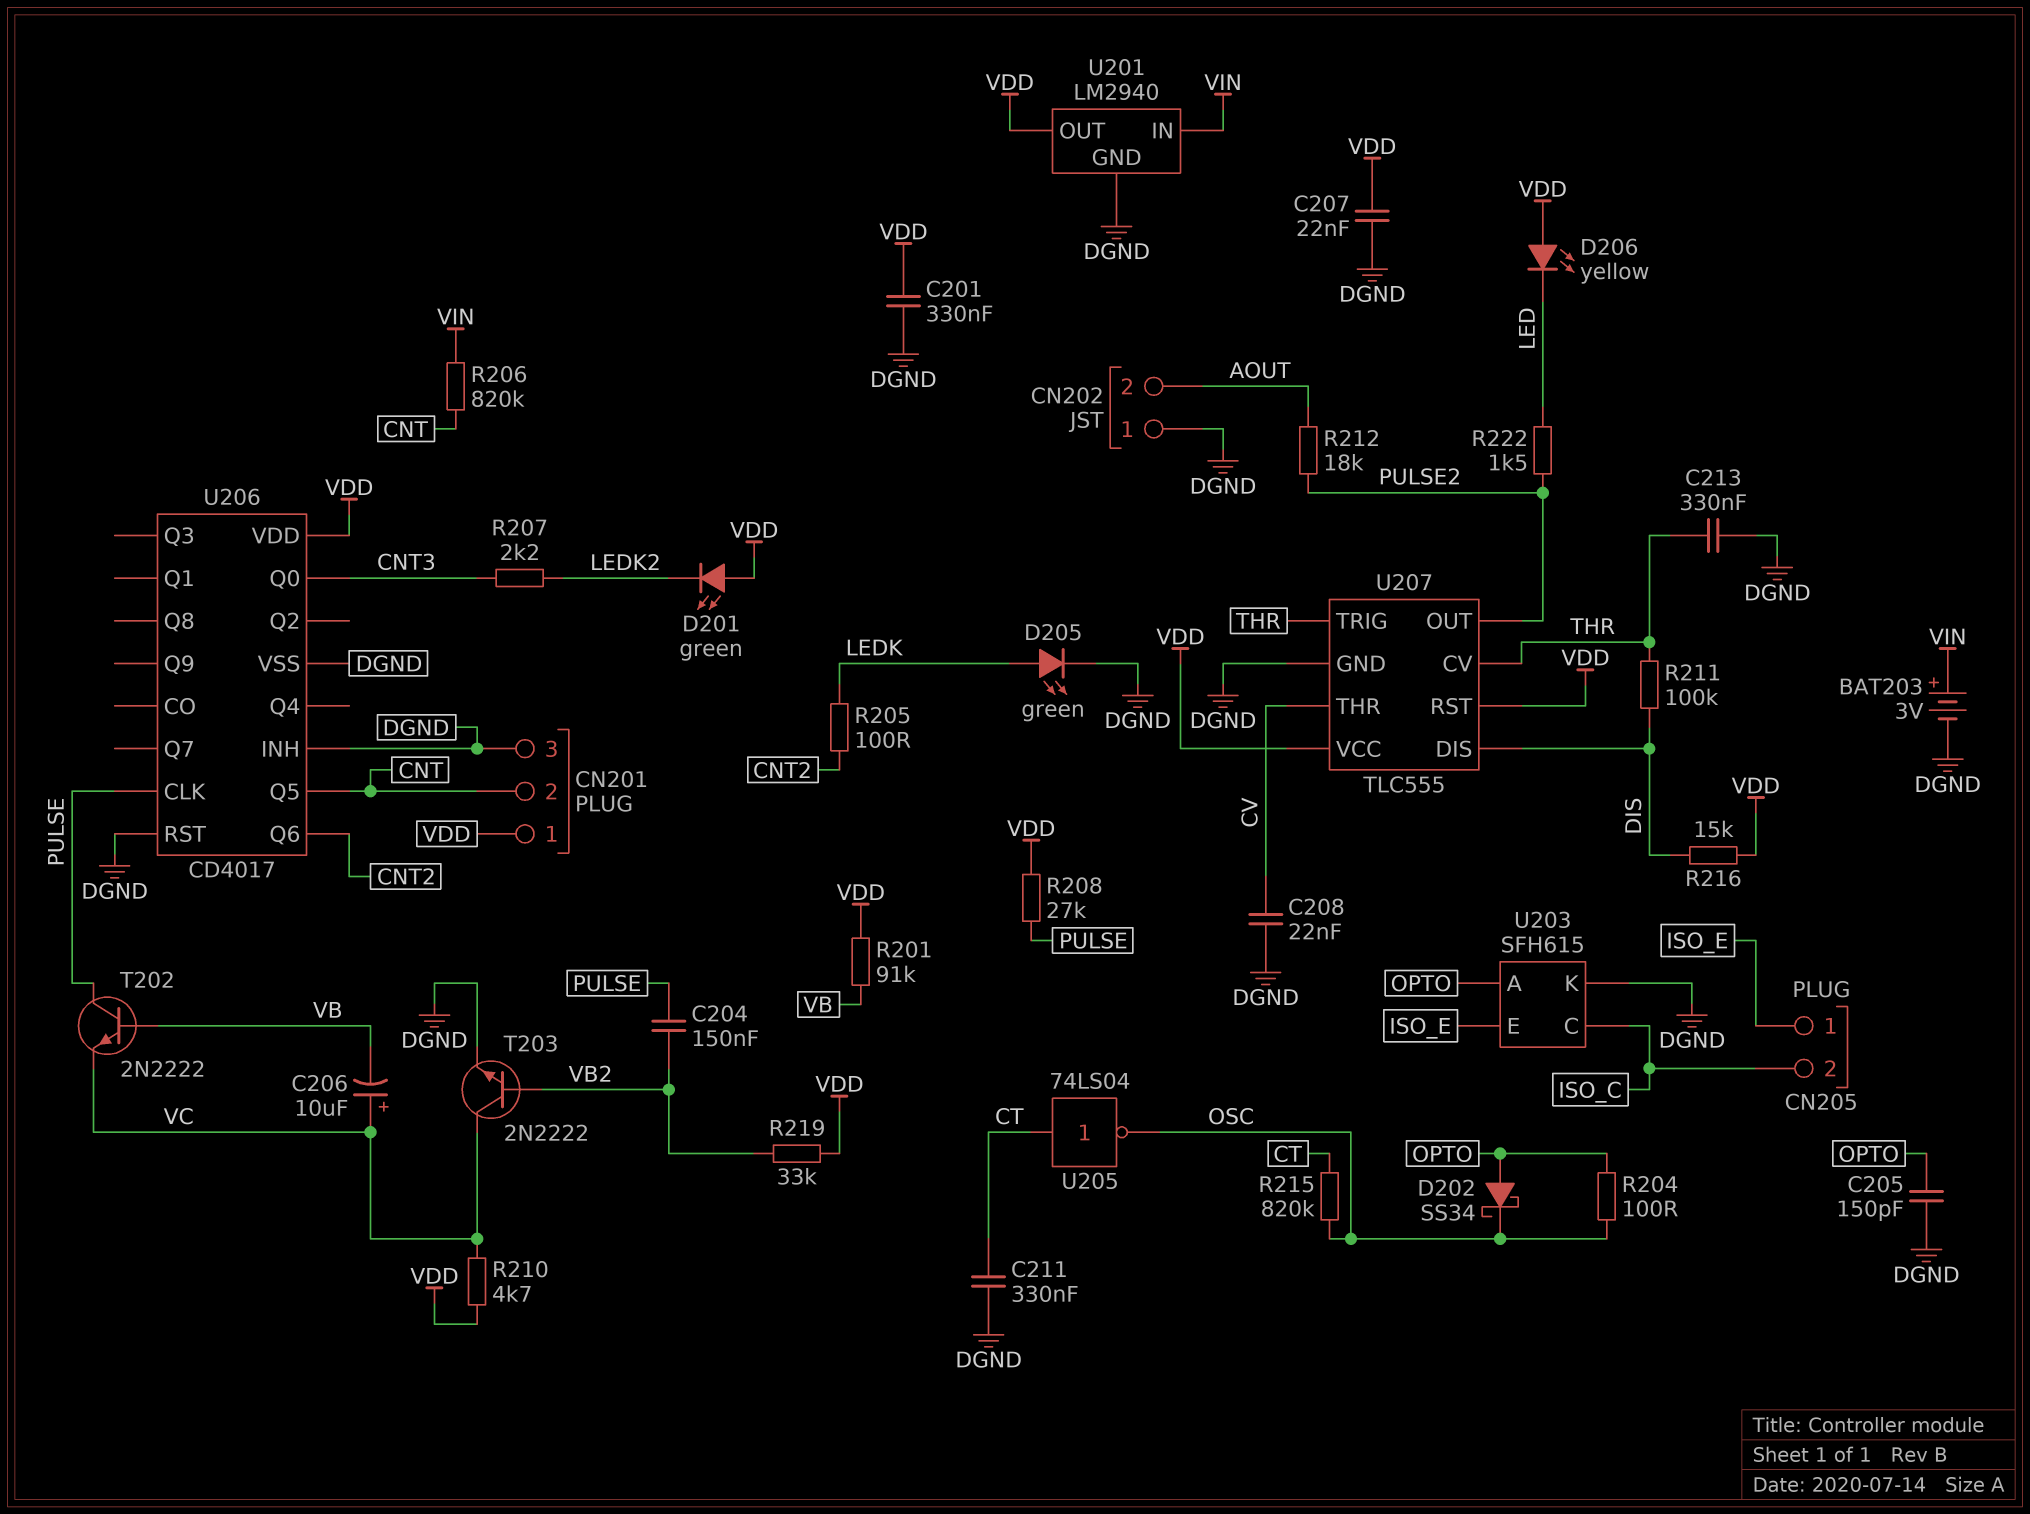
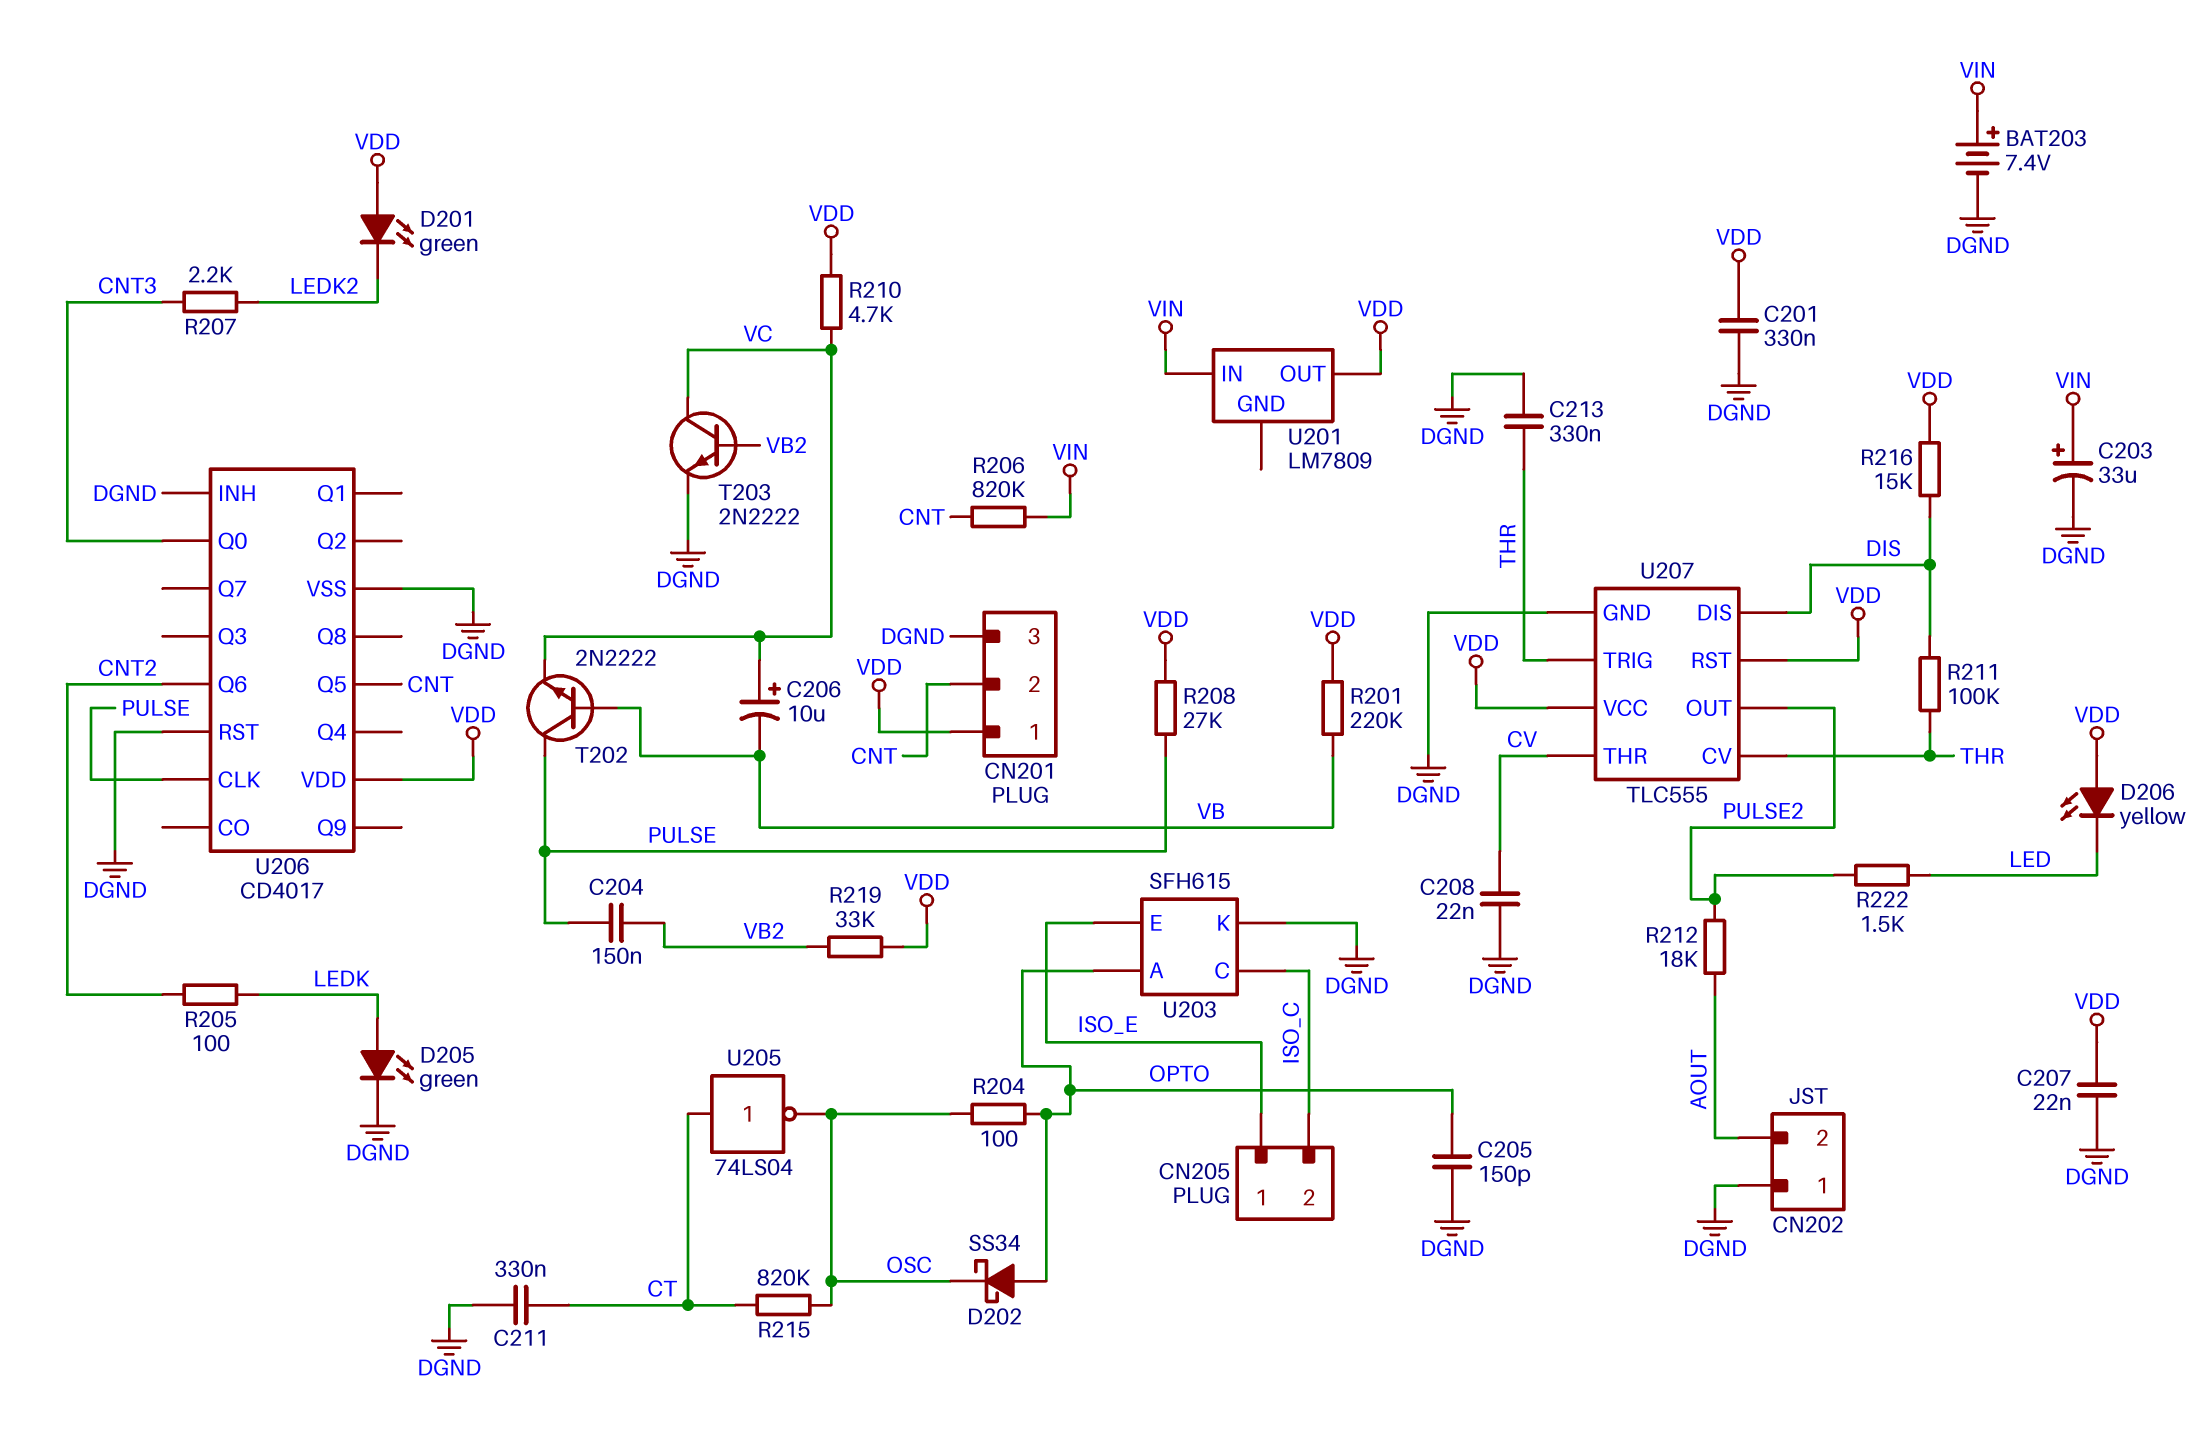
BAT203: 3V (plus VIN, minus DGND) -> 7.4V (plus VIN, minus DGND)
C203: none -> 33uF (plus VIN, minus DGND)
R201: 91k (VB, VDD) -> 220k (VB, VDD)
U201: LM2940 -> LM7809
U201 pin GND: DGND -> none

